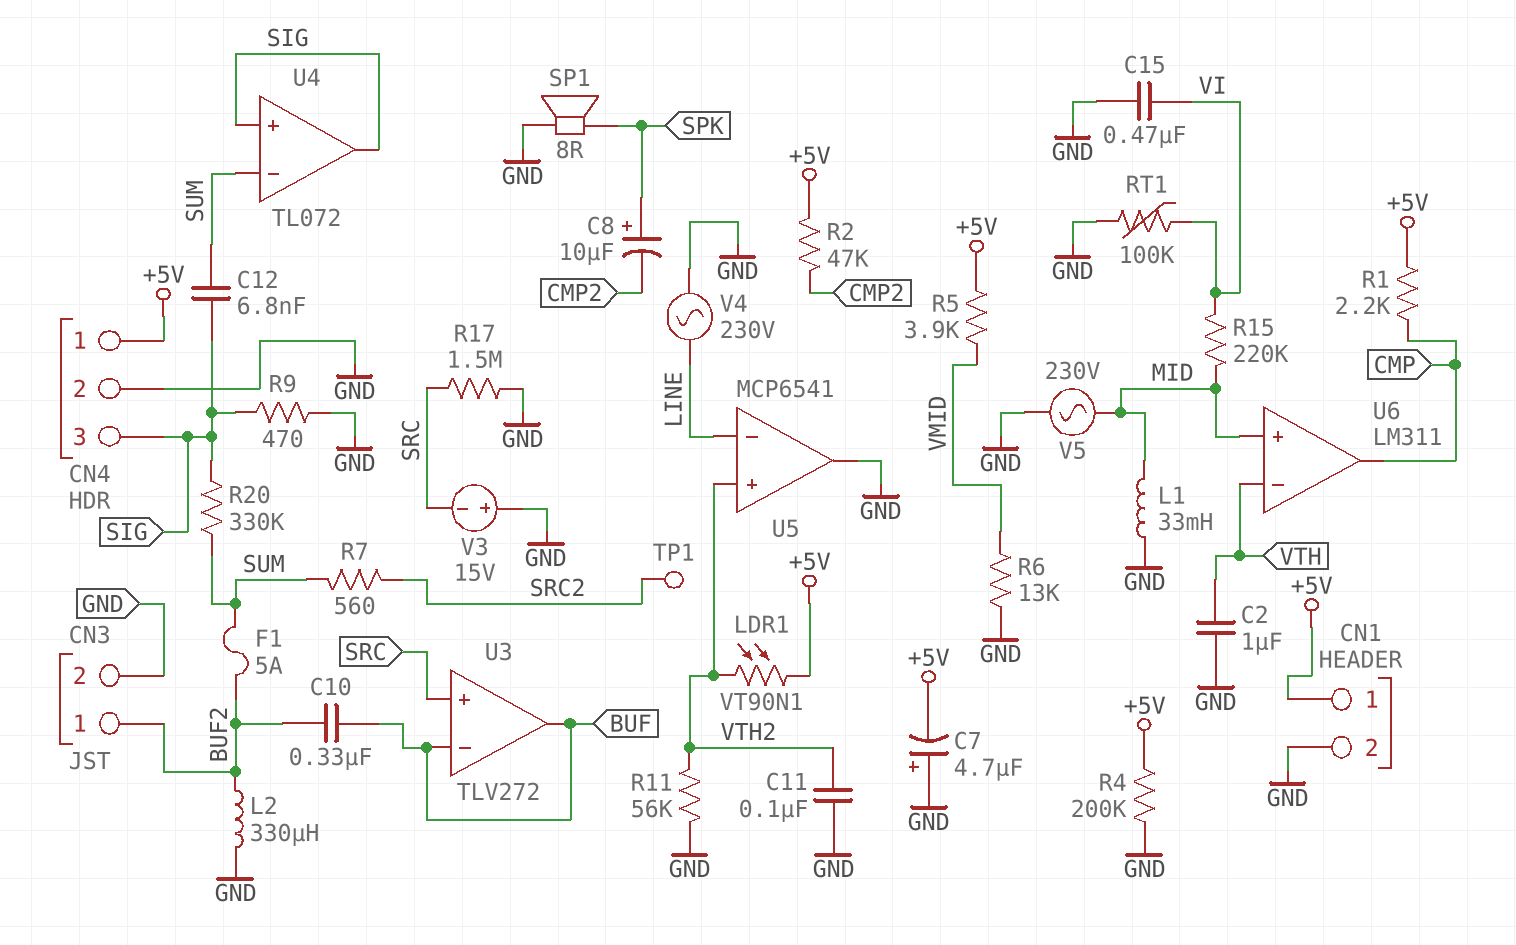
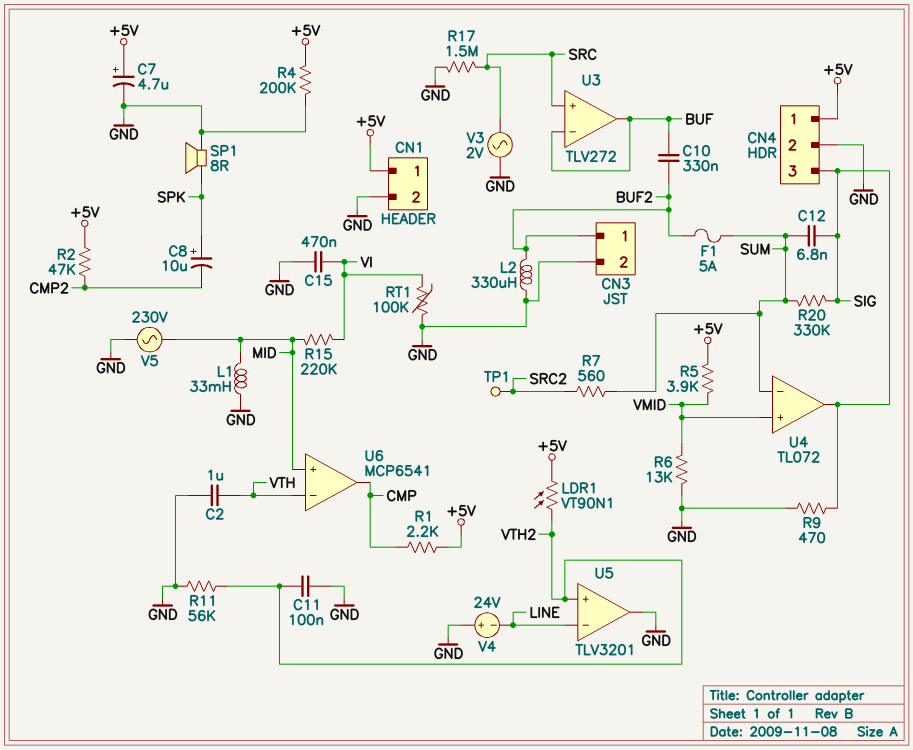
C7: 4.7uF (plus GND, minus +5V) -> 4.7uF (plus +5V, minus GND)
U4 pin in+: SIG -> VMID
U5: MCP6541 -> TLV3201
U6: LM311 -> MCP6541
V3: 15V (plus GND, minus SRC) -> AC 2V (GND, SRC)
V4: AC 230V (GND, LINE) -> 24V (plus GND, minus LINE)

